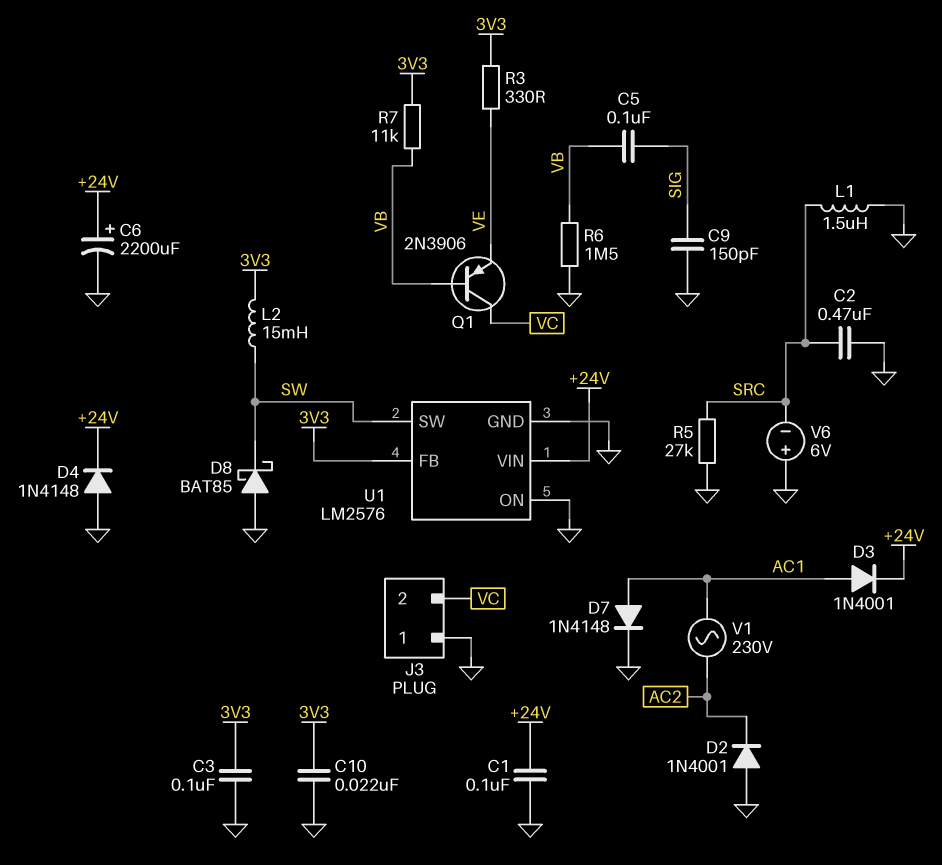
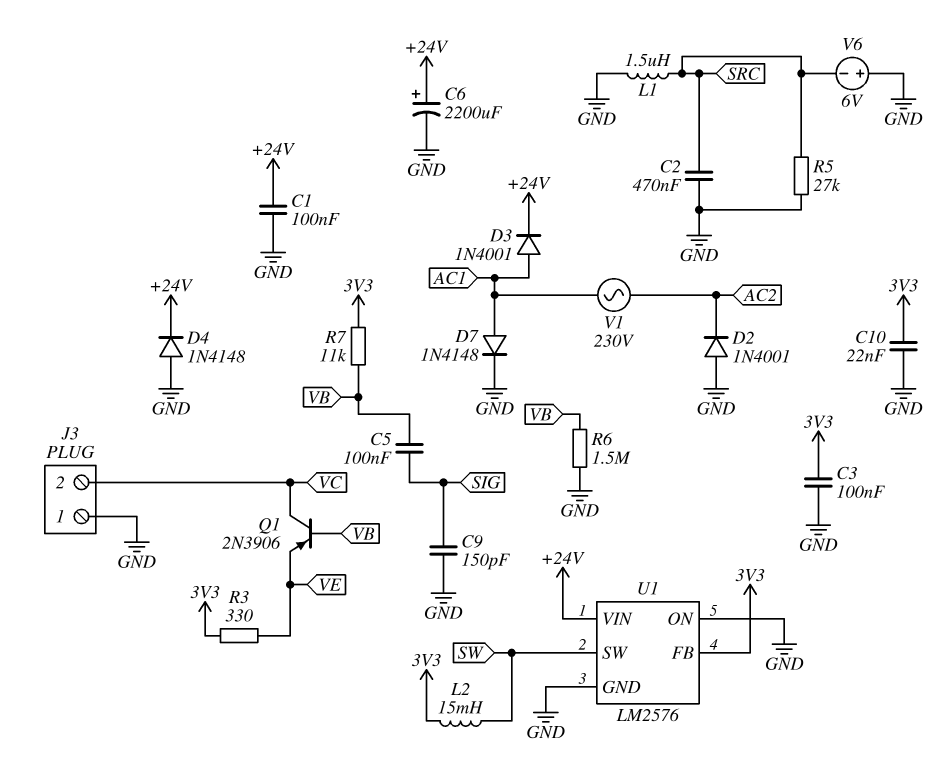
D8: schottky BAT85 (A GND, K SW) -> none

